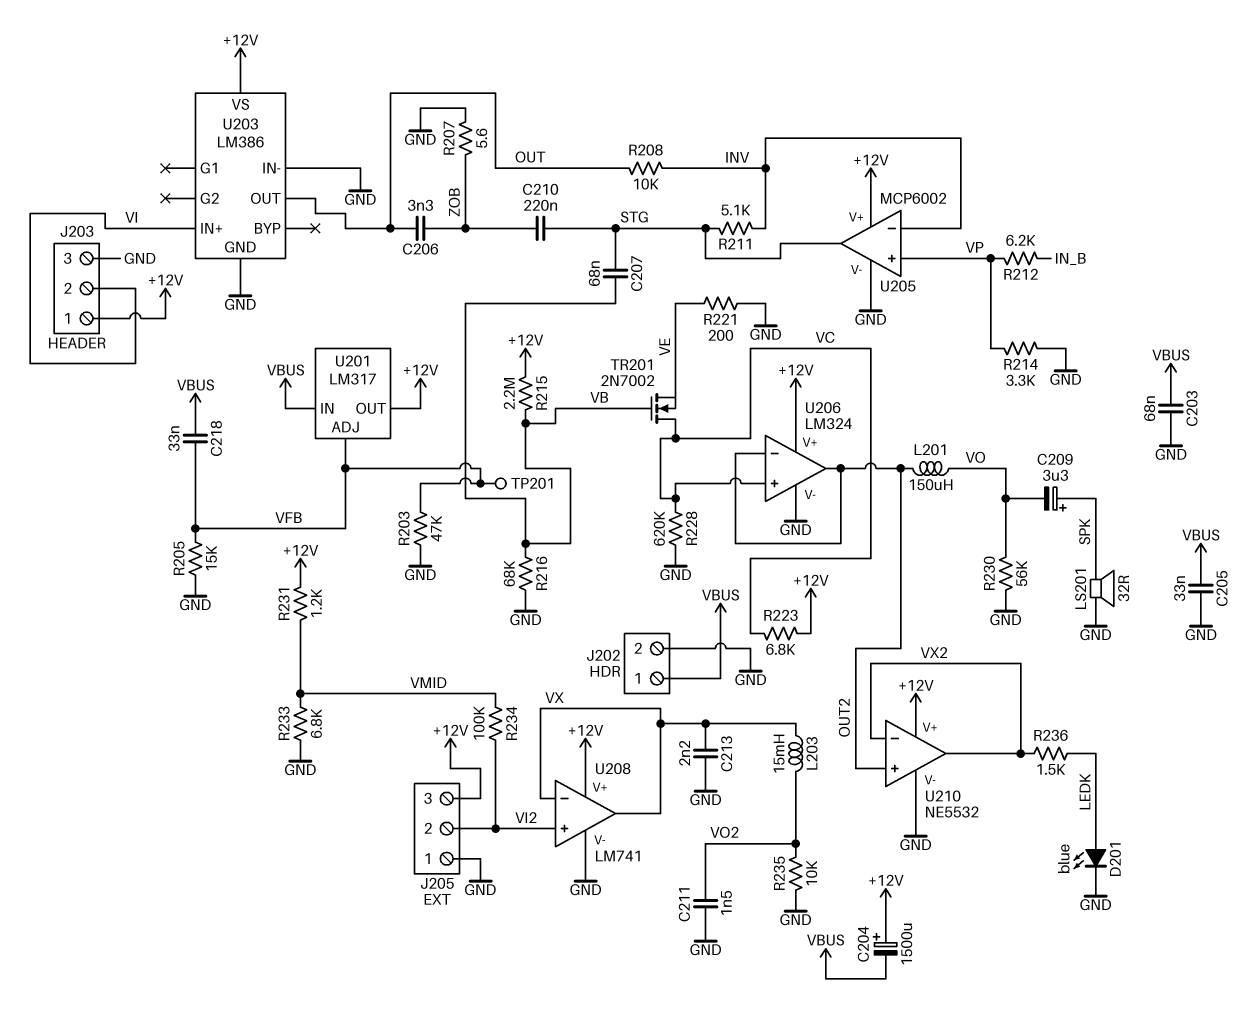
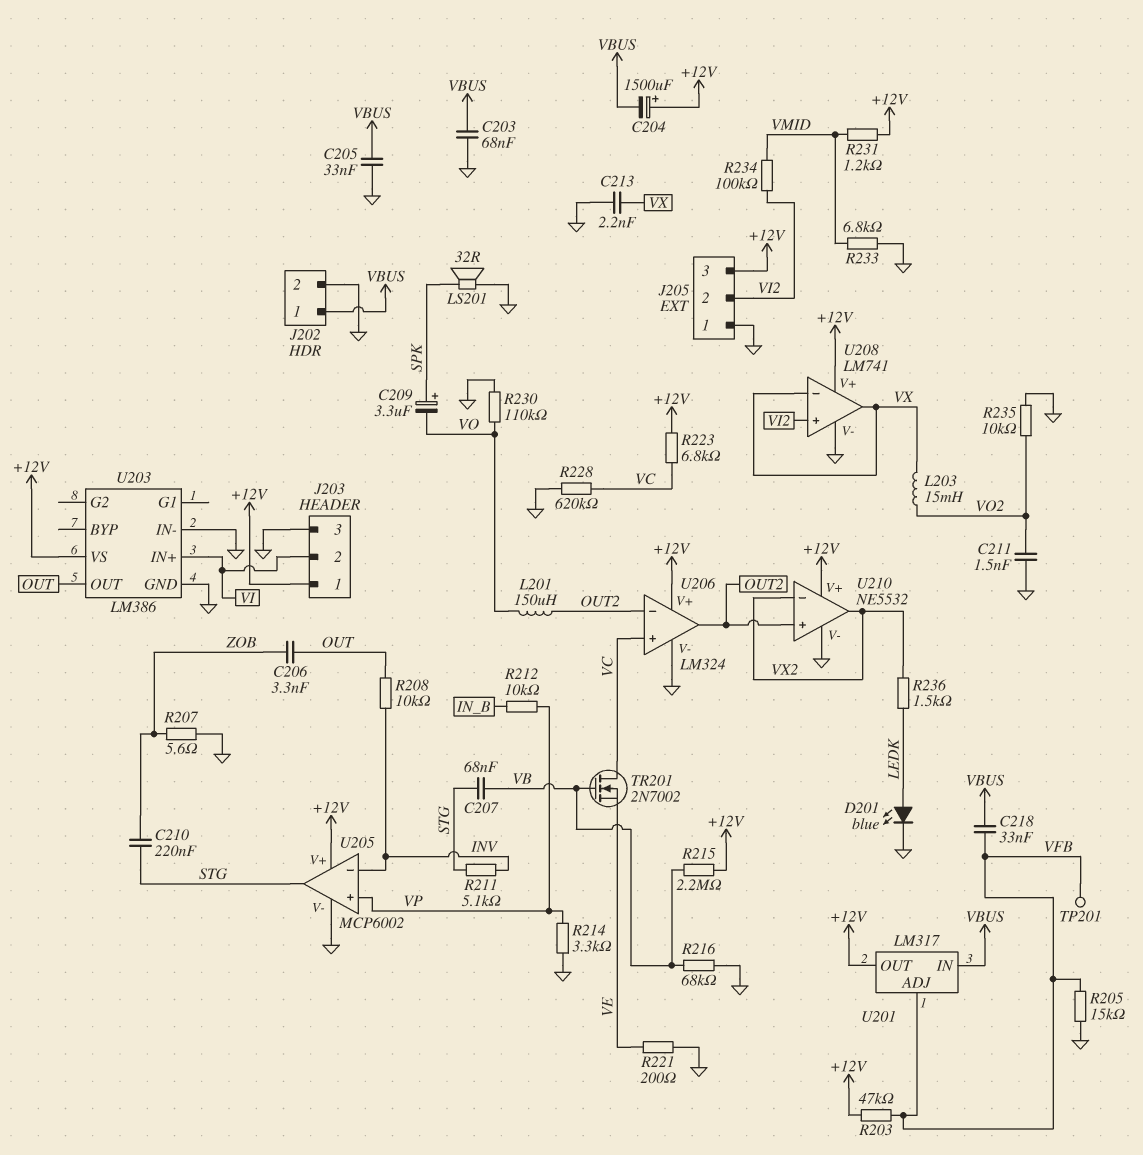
R203: 47k (GND, VFB) -> 47k (+12V, VFB)
R212: 6.2k (IN_B, VP) -> 10k (IN_B, VP)
R230: 56k (GND, VO) -> 110k (GND, VO)

